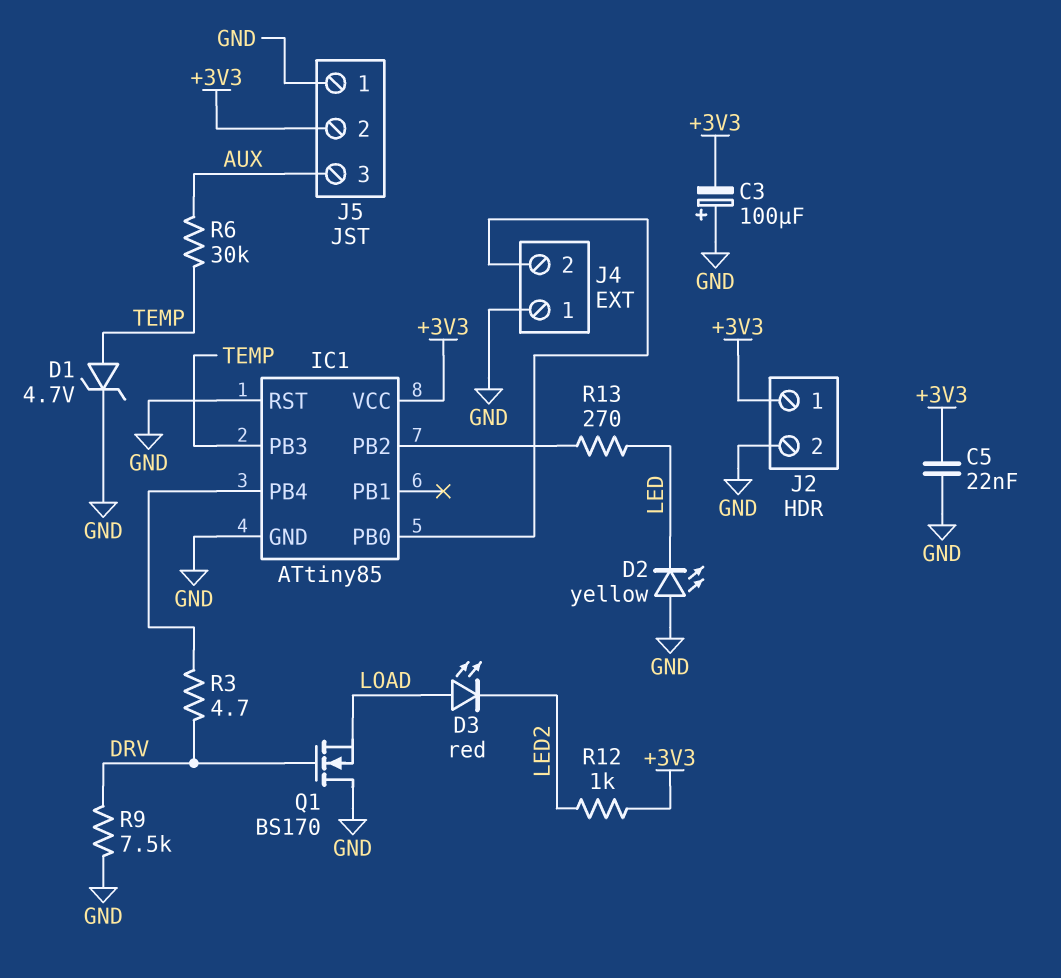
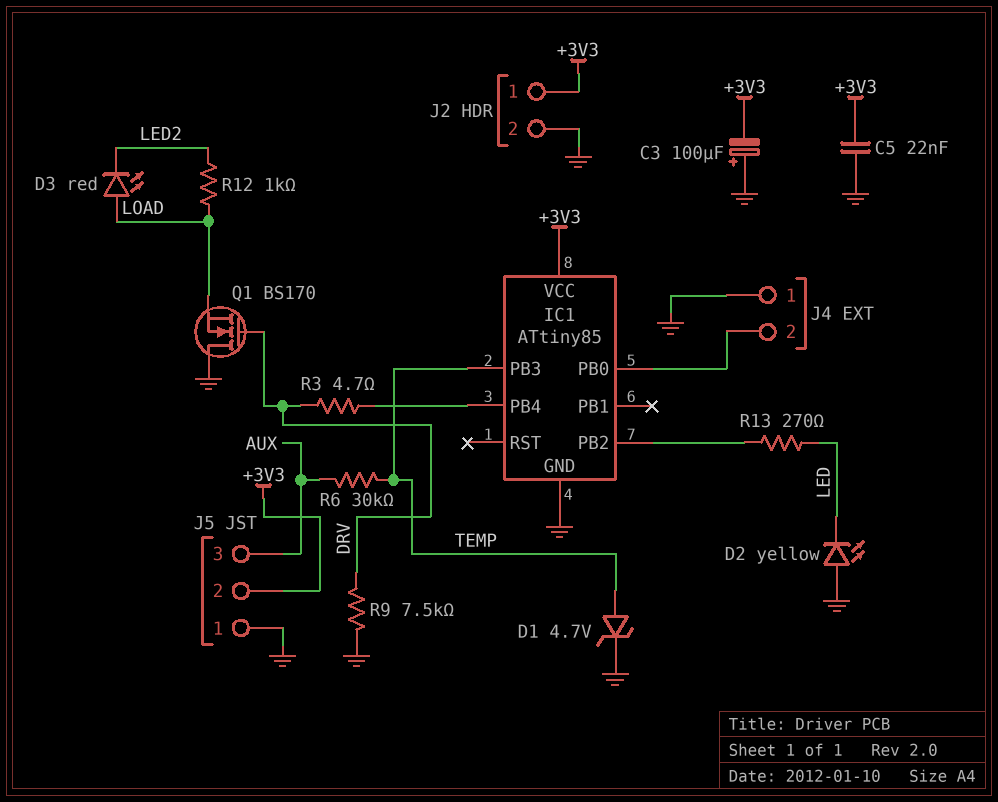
IC1 pin RST: GND -> none
R12: 1k (+3V3, LED2) -> 1k (LED2, LOAD)

